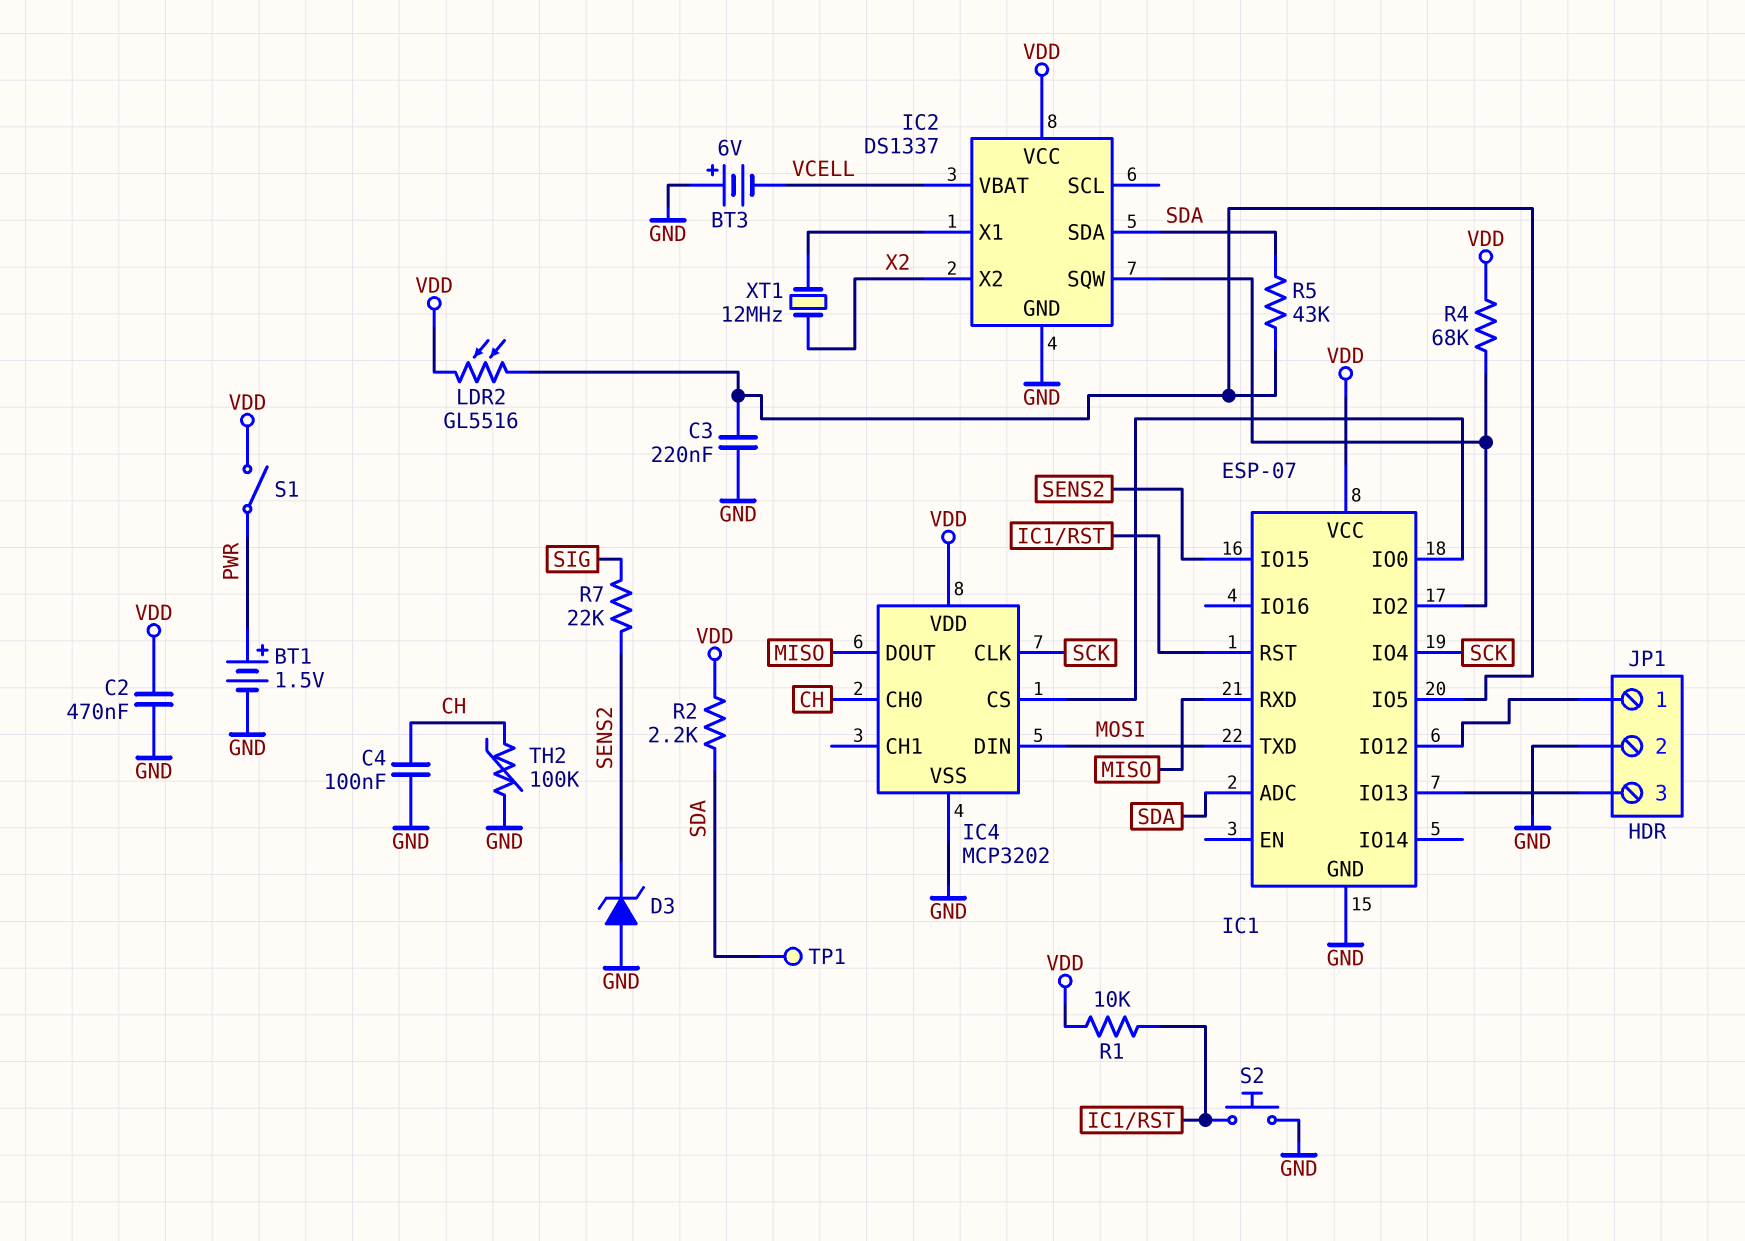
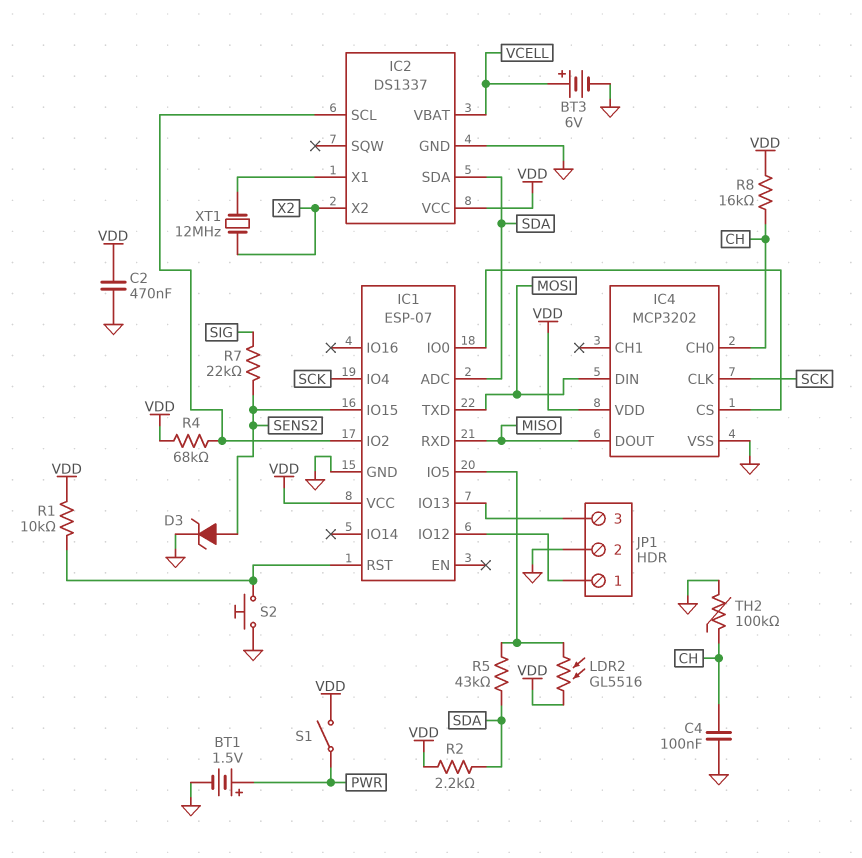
BT3: 6V (plus GND, minus VCELL) -> 6V (plus VCELL, minus GND)
C3: 220nF (GND, IC1/IO5) -> none
D3: zener (A GND, K SENS2) -> zener (A SENS2, K GND)
IC2 pin SCL: none -> IC1/IO2
IC2 pin SQW: IC1/IO2 -> none
R8: none -> 16k (CH, VDD)
TP1: test point (SDA) -> none

